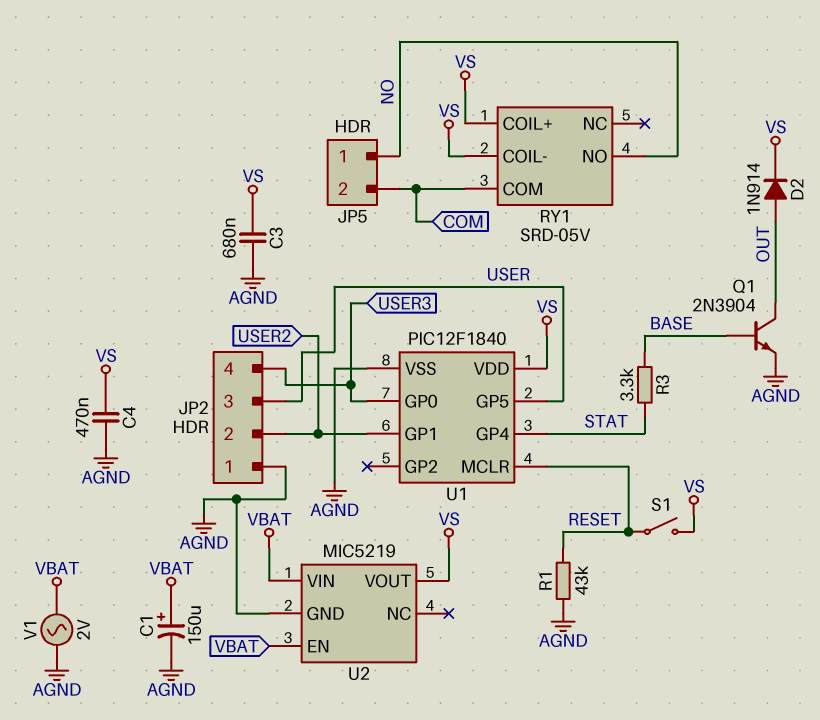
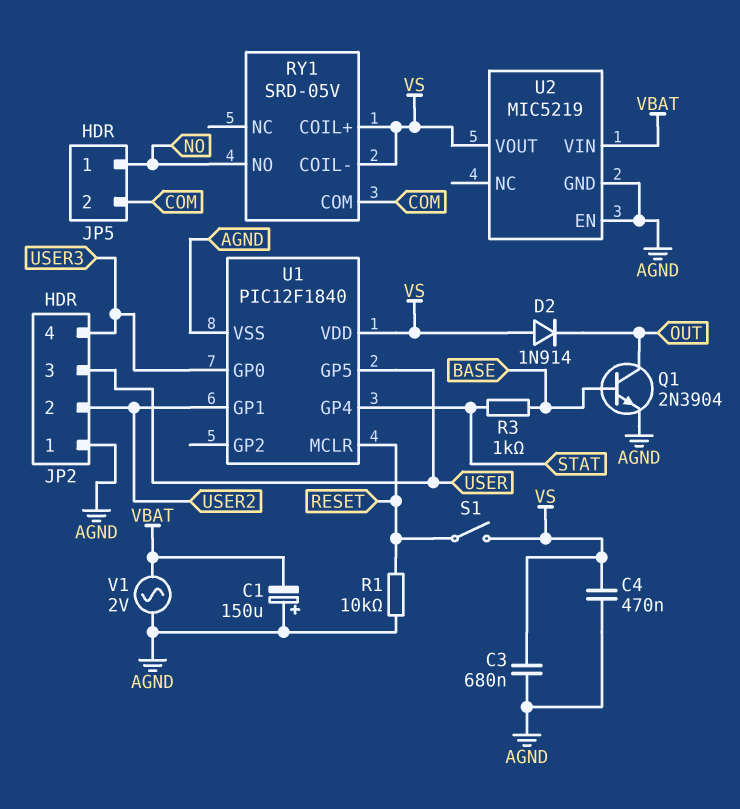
C1: 150uF (plus VBAT, minus AGND) -> 150uF (plus AGND, minus VBAT)
D2: diode 1N914 (A OUT, K VS) -> diode 1N914 (A VS, K OUT)
R1: 43k (AGND, RESET) -> 10k (AGND, RESET)
R3: 3.3k (BASE, STAT) -> 1k (BASE, STAT)
U2 pin EN: VBAT -> AGND

